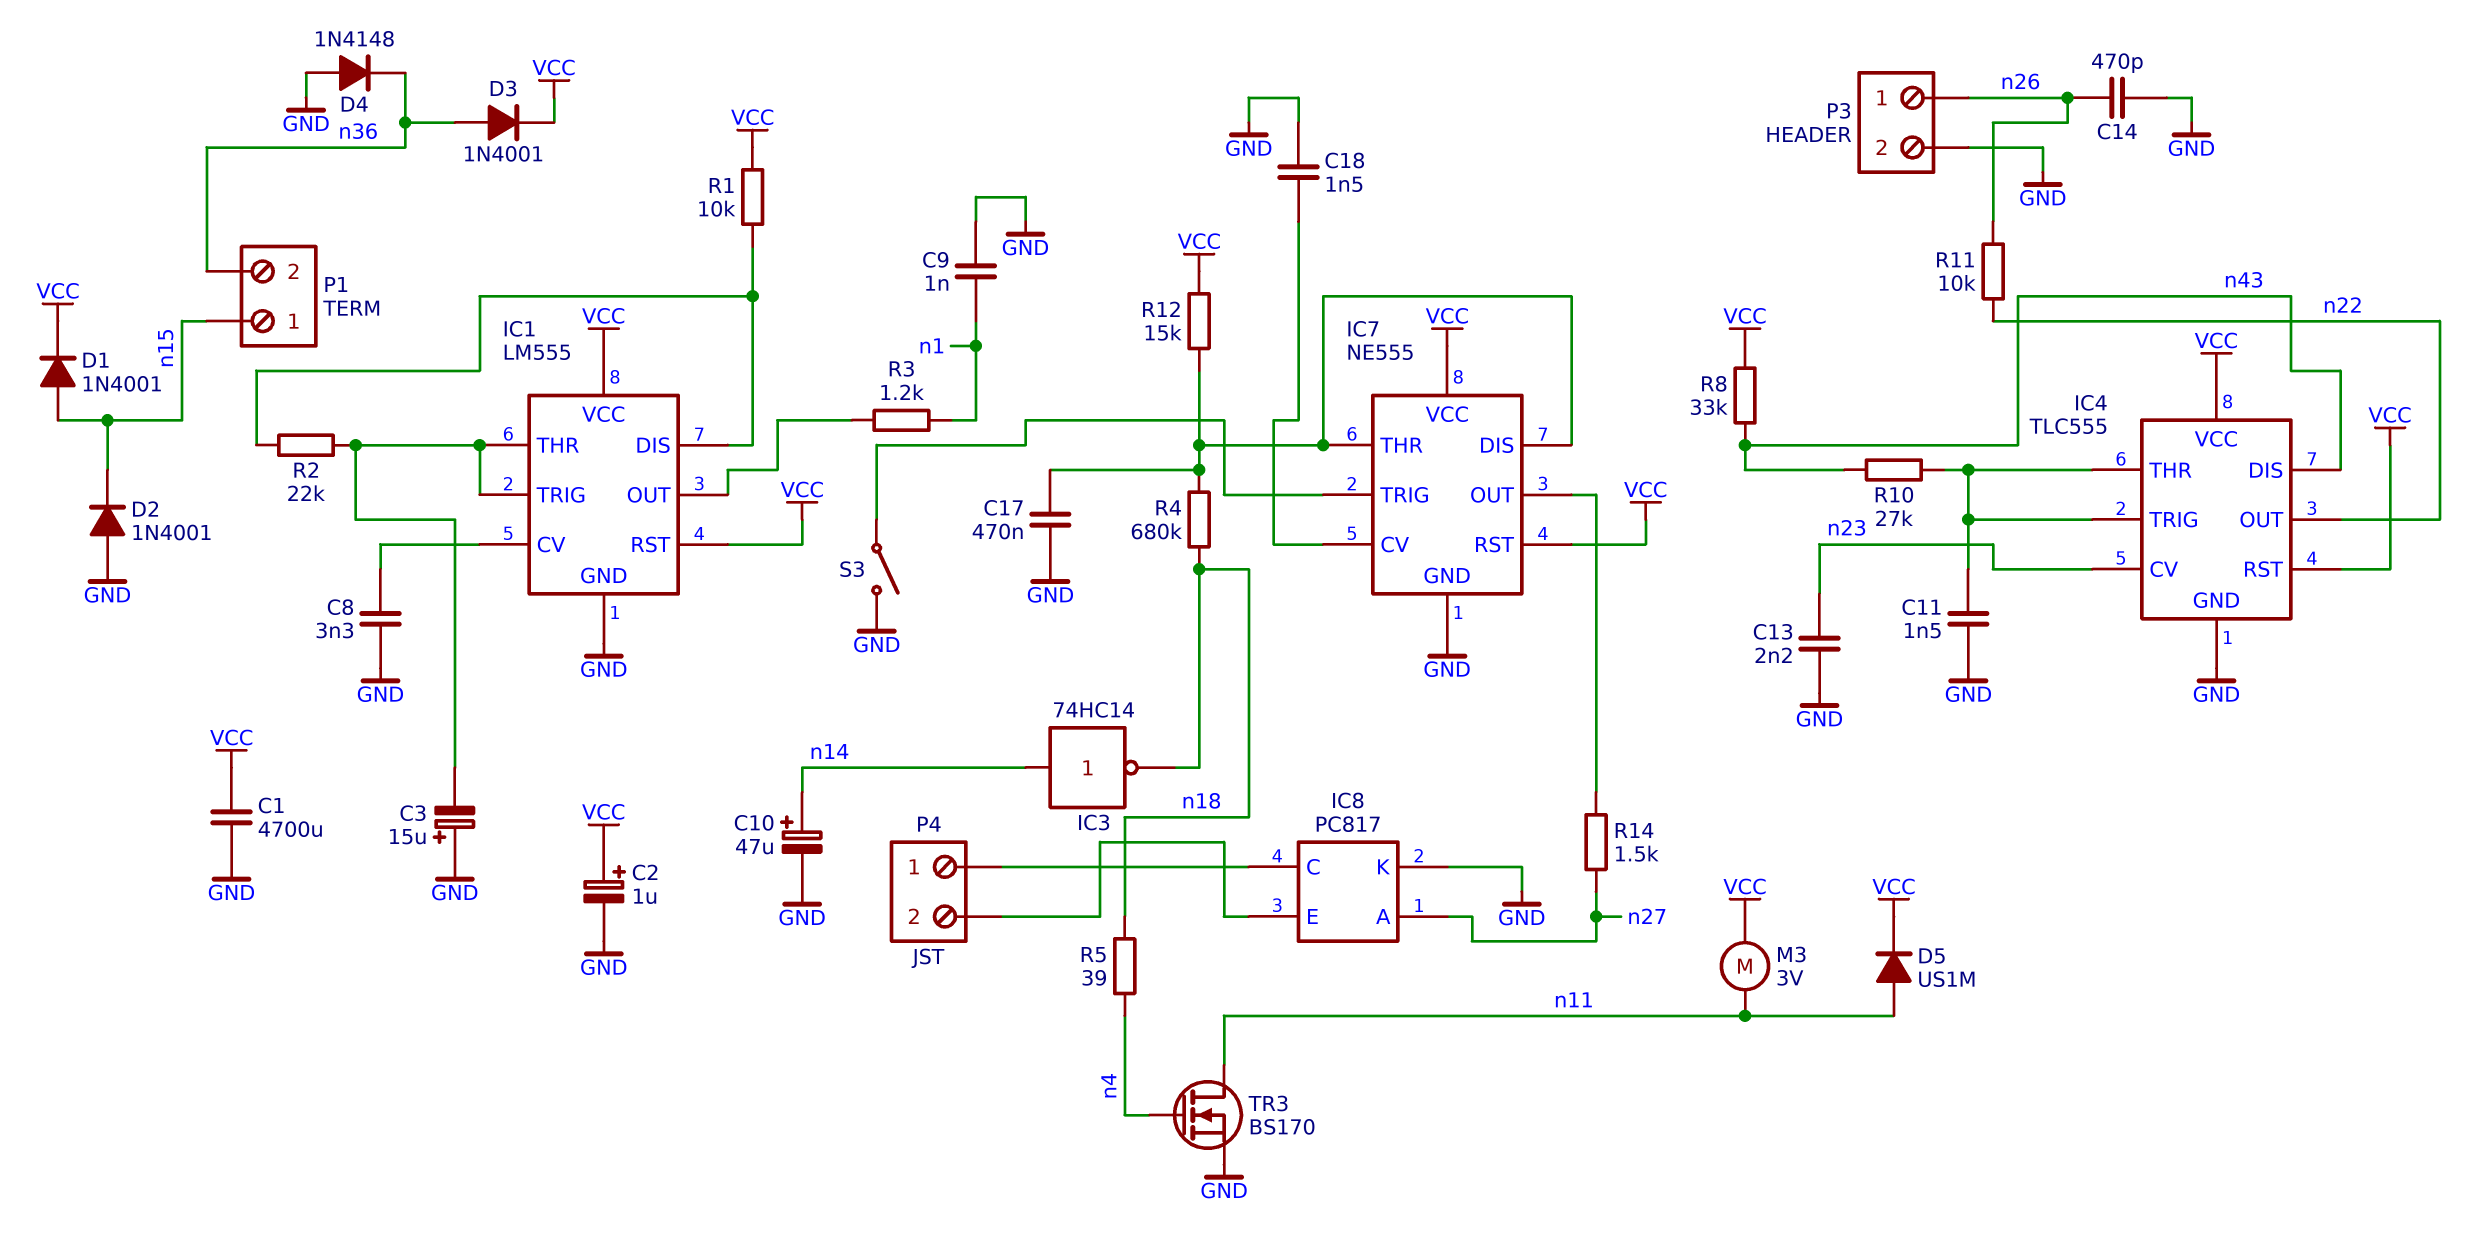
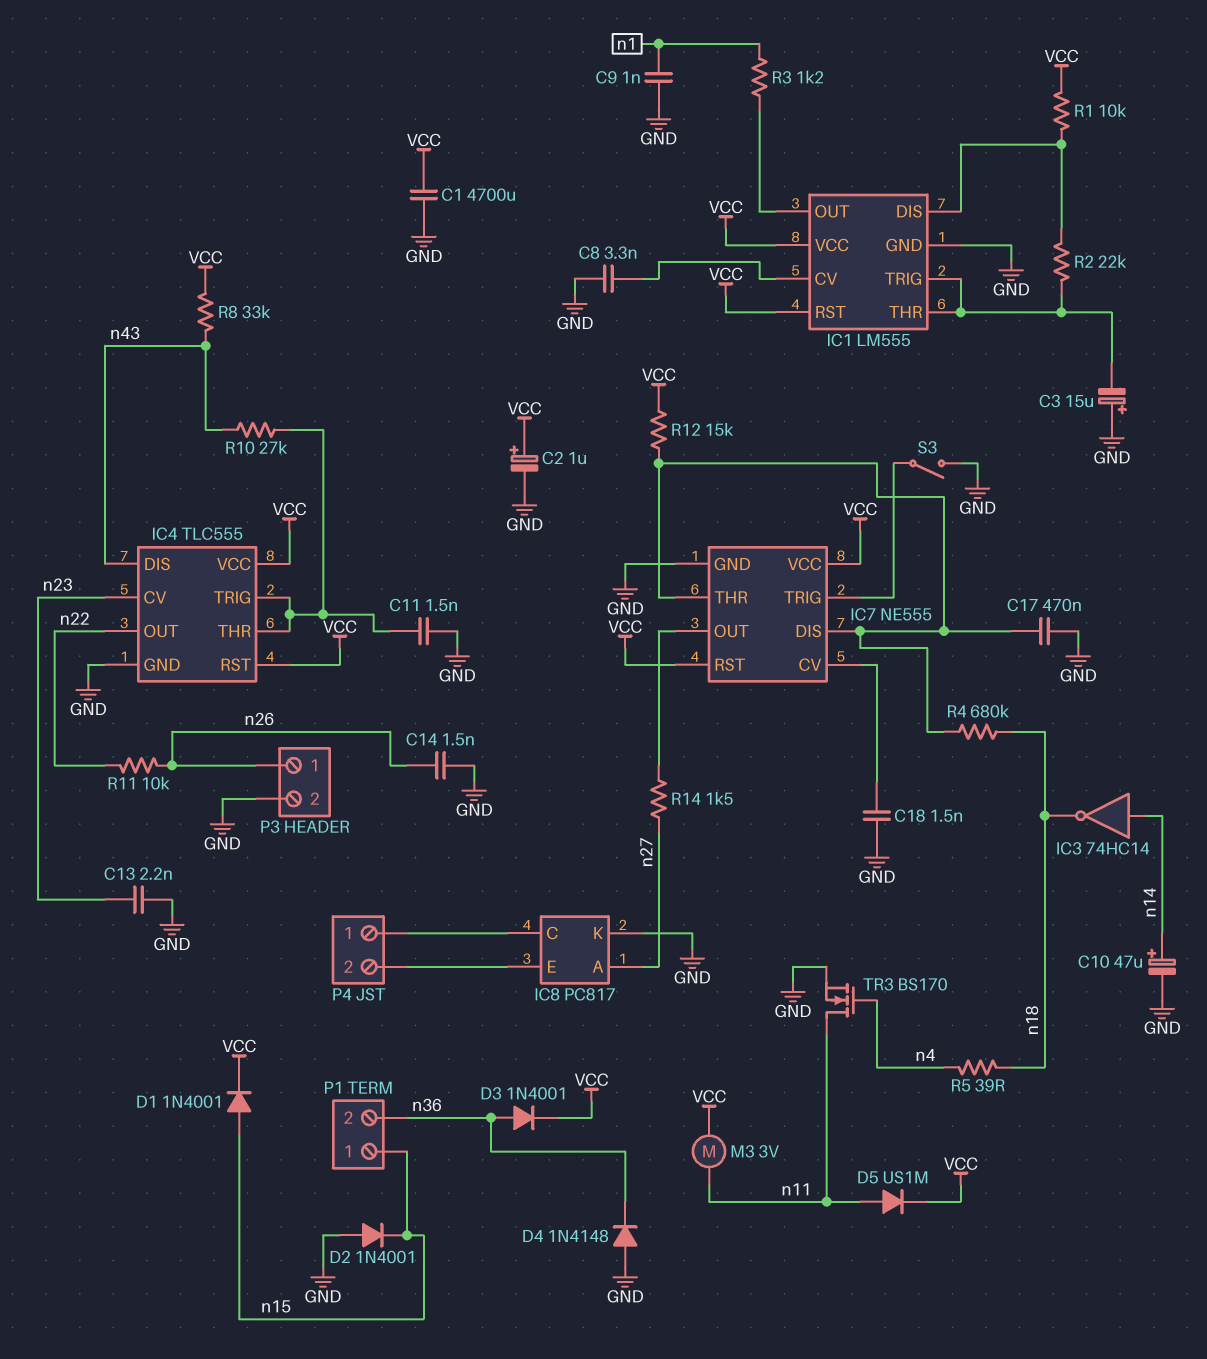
C14: 470pF (GND, n26) -> 1.5nF (GND, n26)

